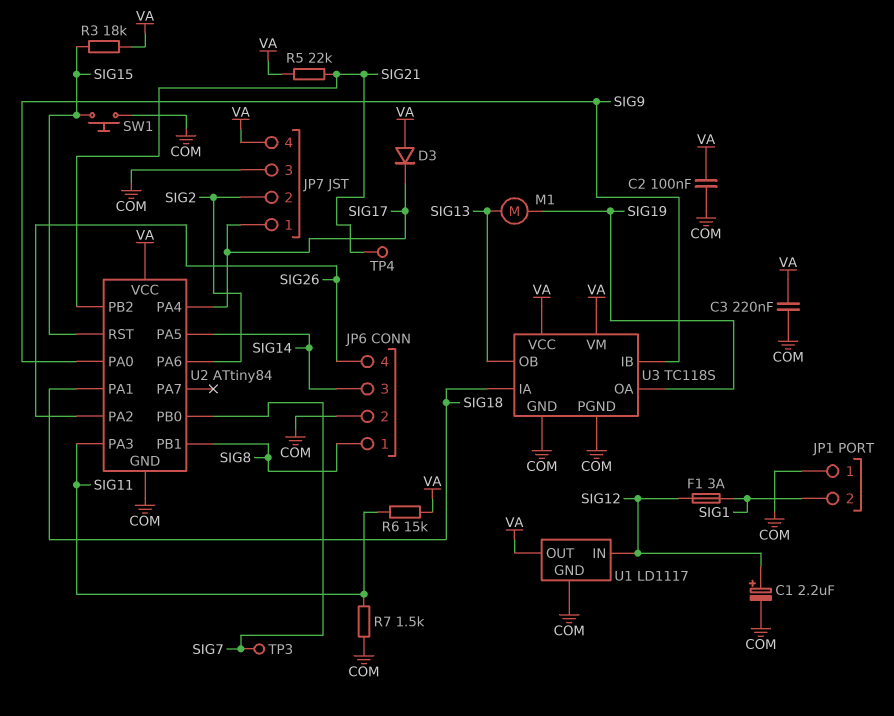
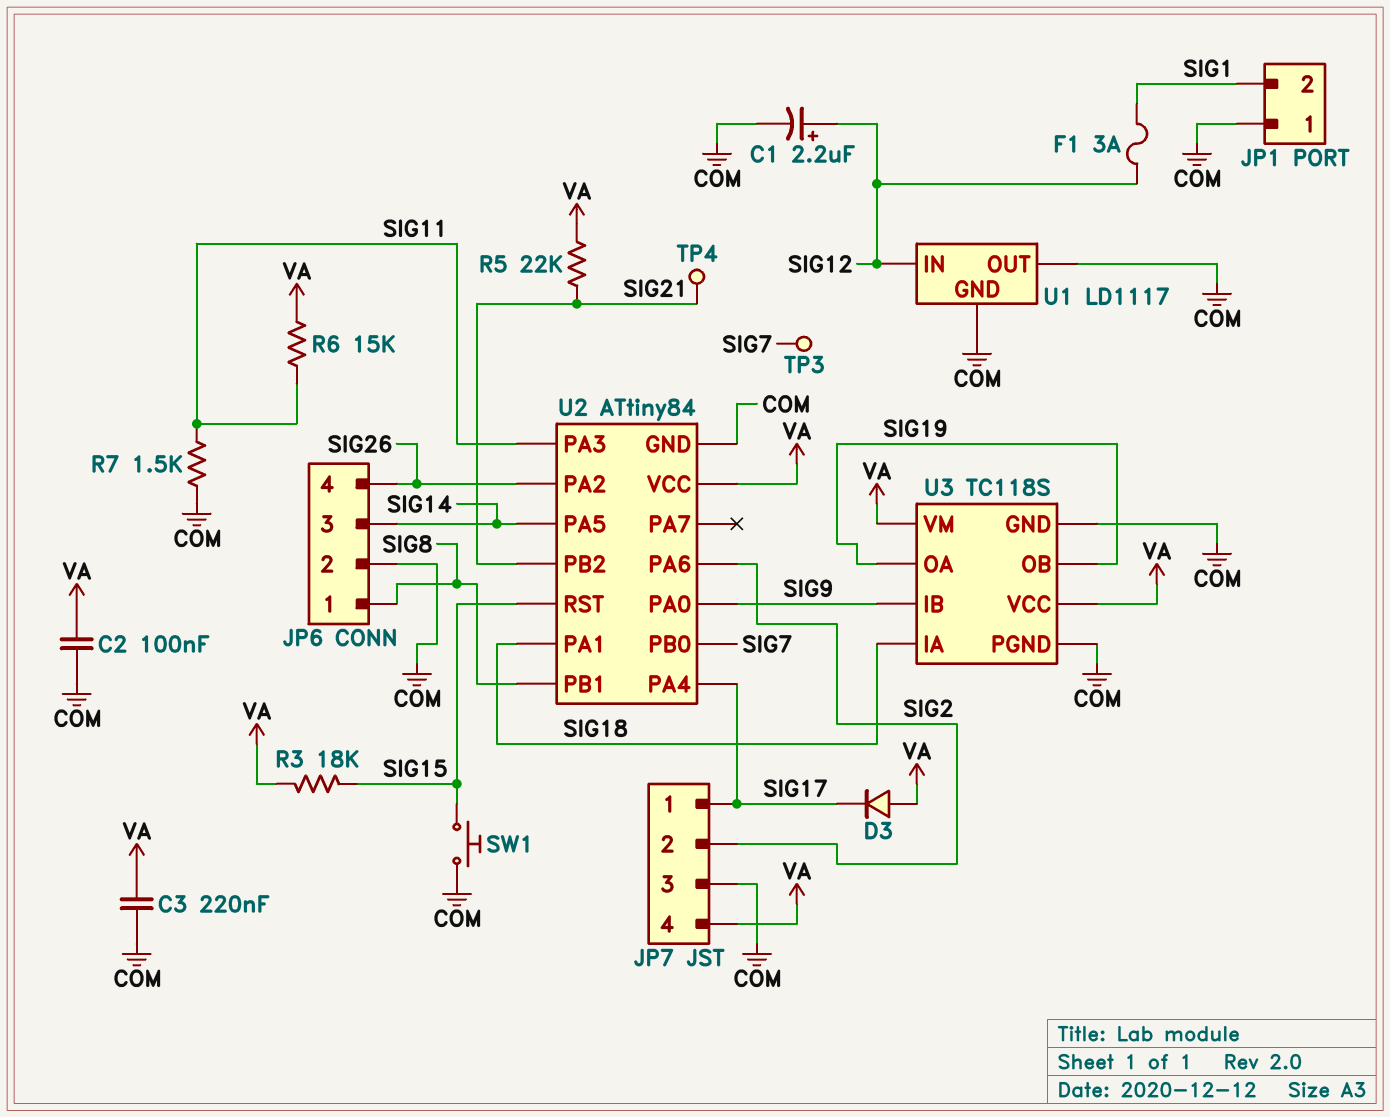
M1: motor (SIG13, SIG19) -> none
U1 pin OUT: VA -> COM
U3 pin OB: SIG13 -> SIG19

